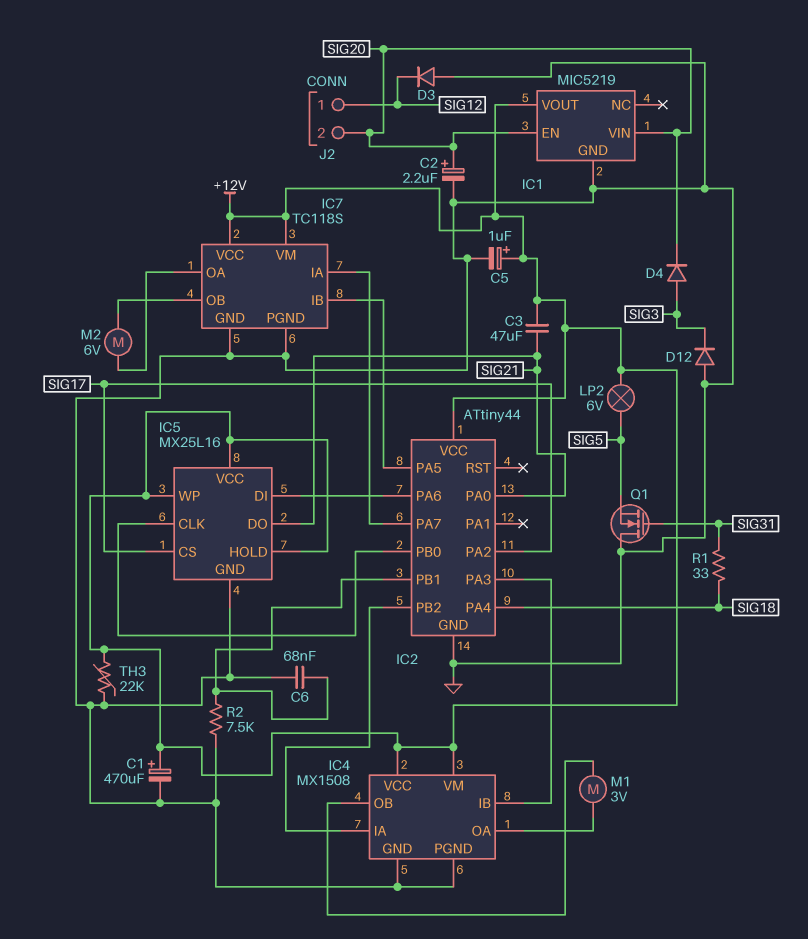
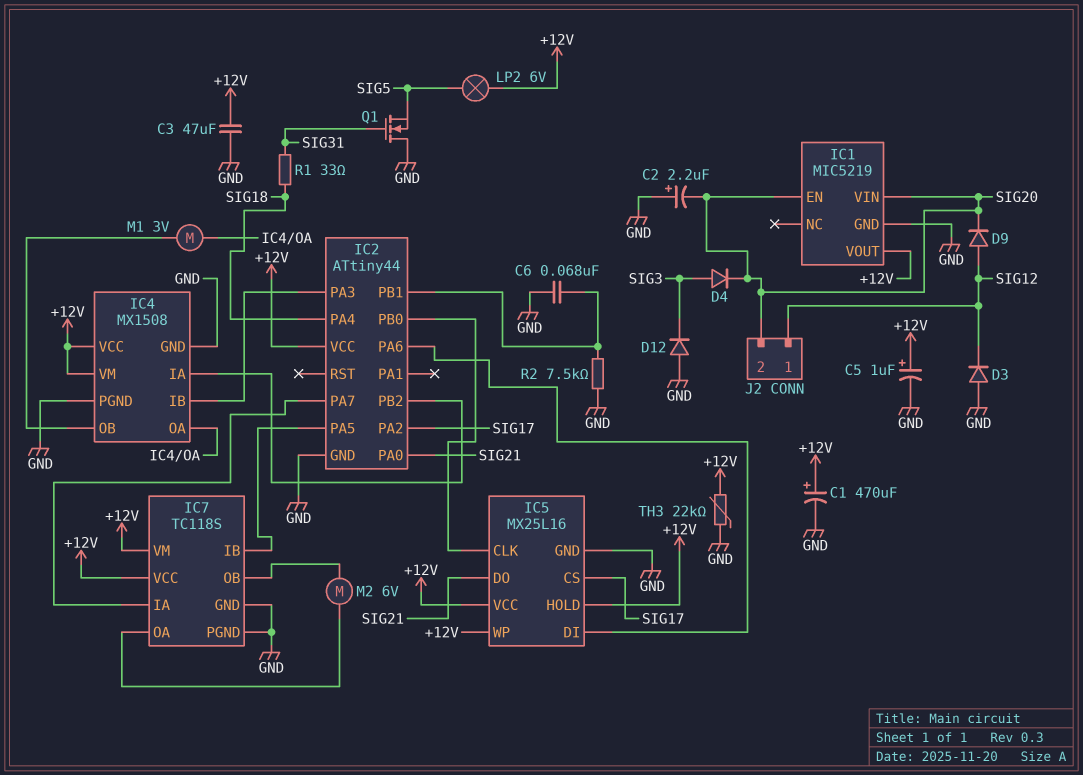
C2: 2.2uF (plus SIG20, minus GND) -> 2.2uF (plus GND, minus SIG20)
C3: 47uF (+12V, SIG21) -> 47uF (+12V, GND)
D9: none -> diode (A SIG12, K SIG20)

